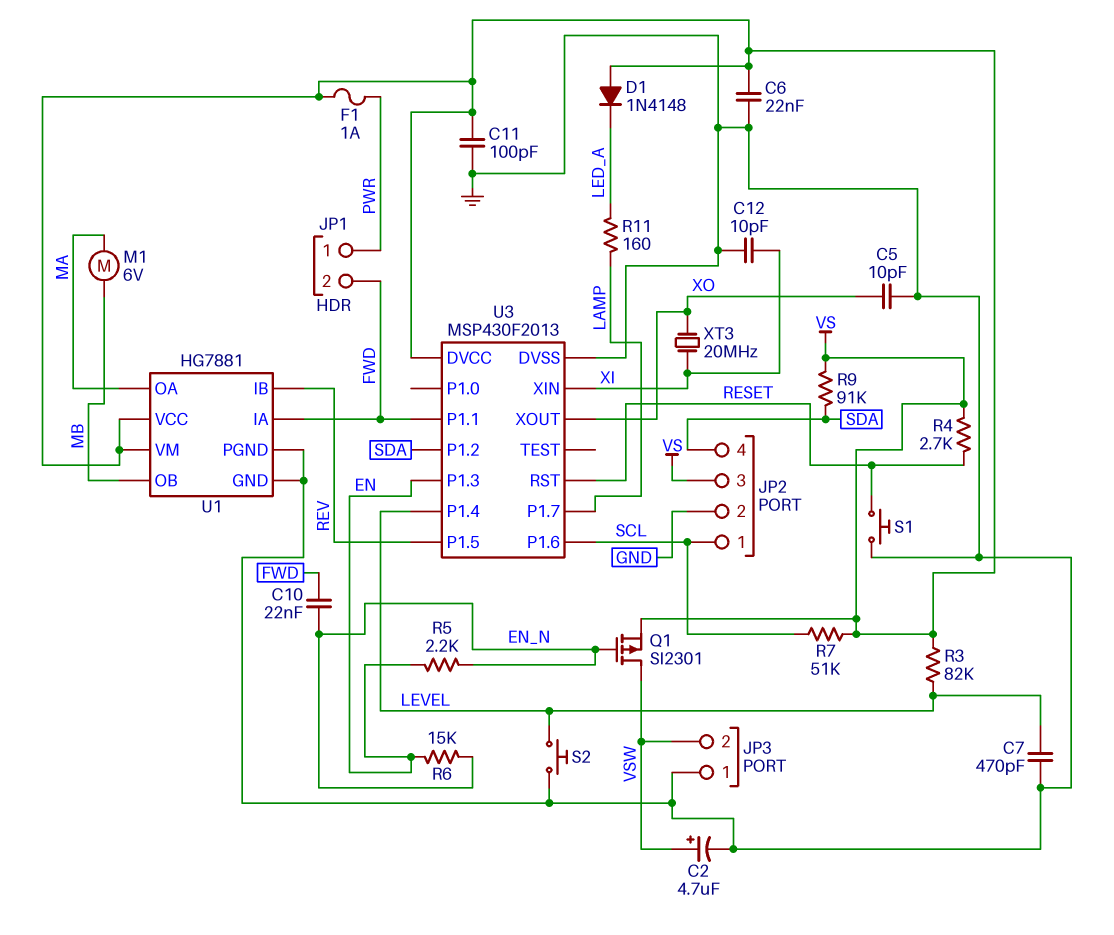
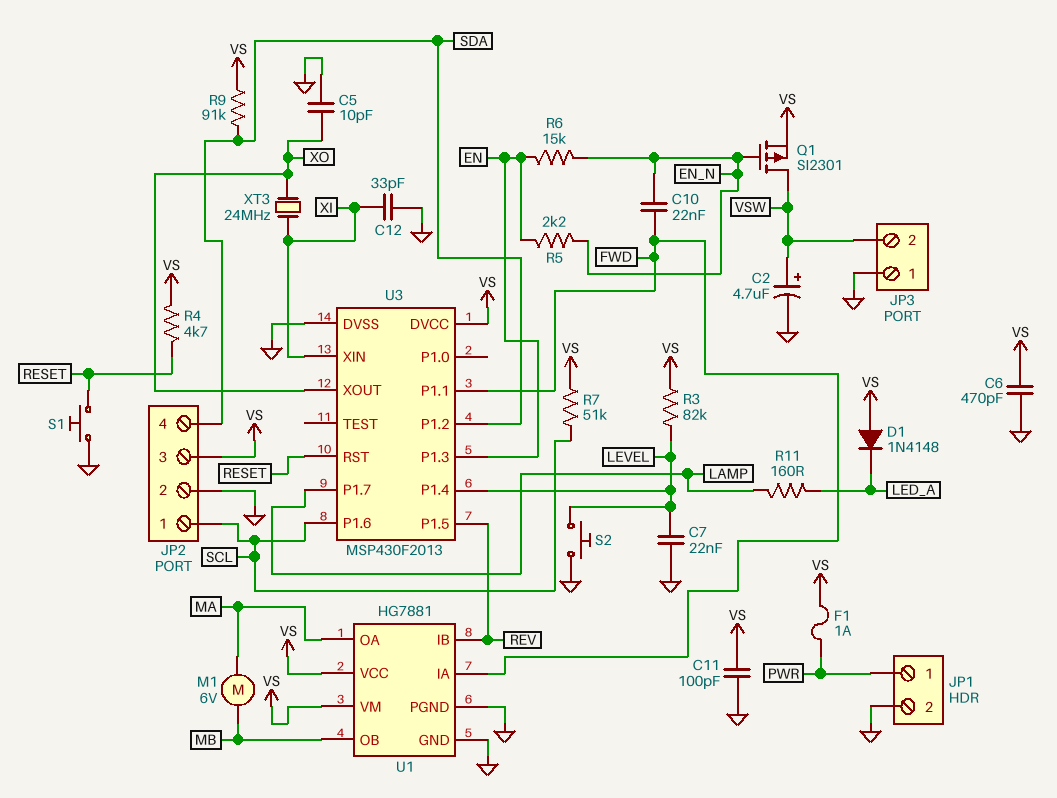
C6: 22nF (GND, VS) -> 470pF (GND, VS)
C7: 470pF (GND, LEVEL) -> 22nF (GND, LEVEL)
C12: 10pF (GND, XI) -> 33pF (GND, XI)
JP1 pin 2: FWD -> GND
R4: 2.7k (RESET, VS) -> 4.7k (RESET, VS)
XT3: 20MHz (XI, XO) -> 24MHz (XI, XO)

